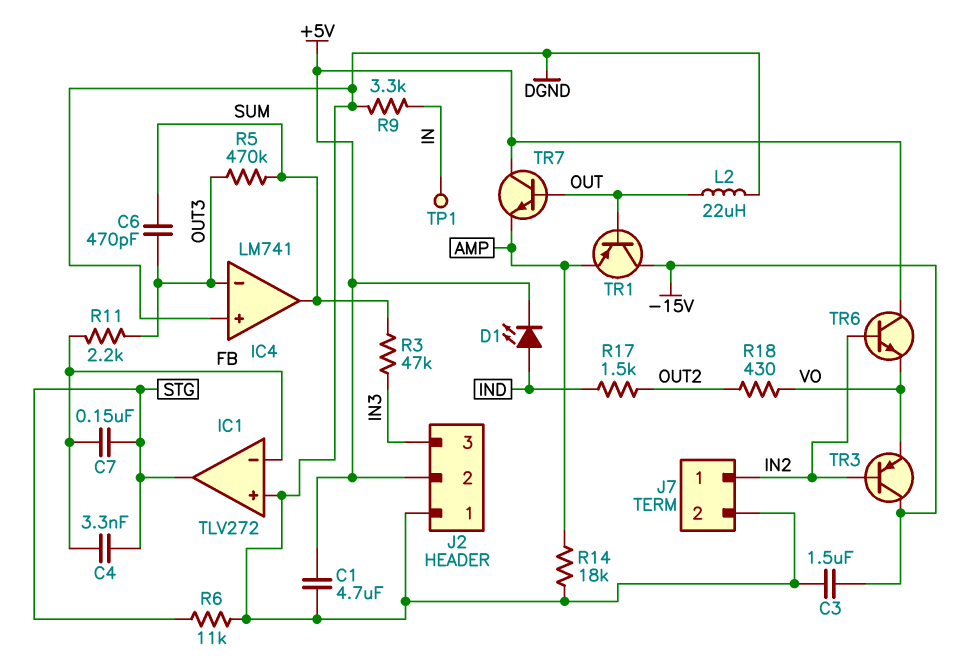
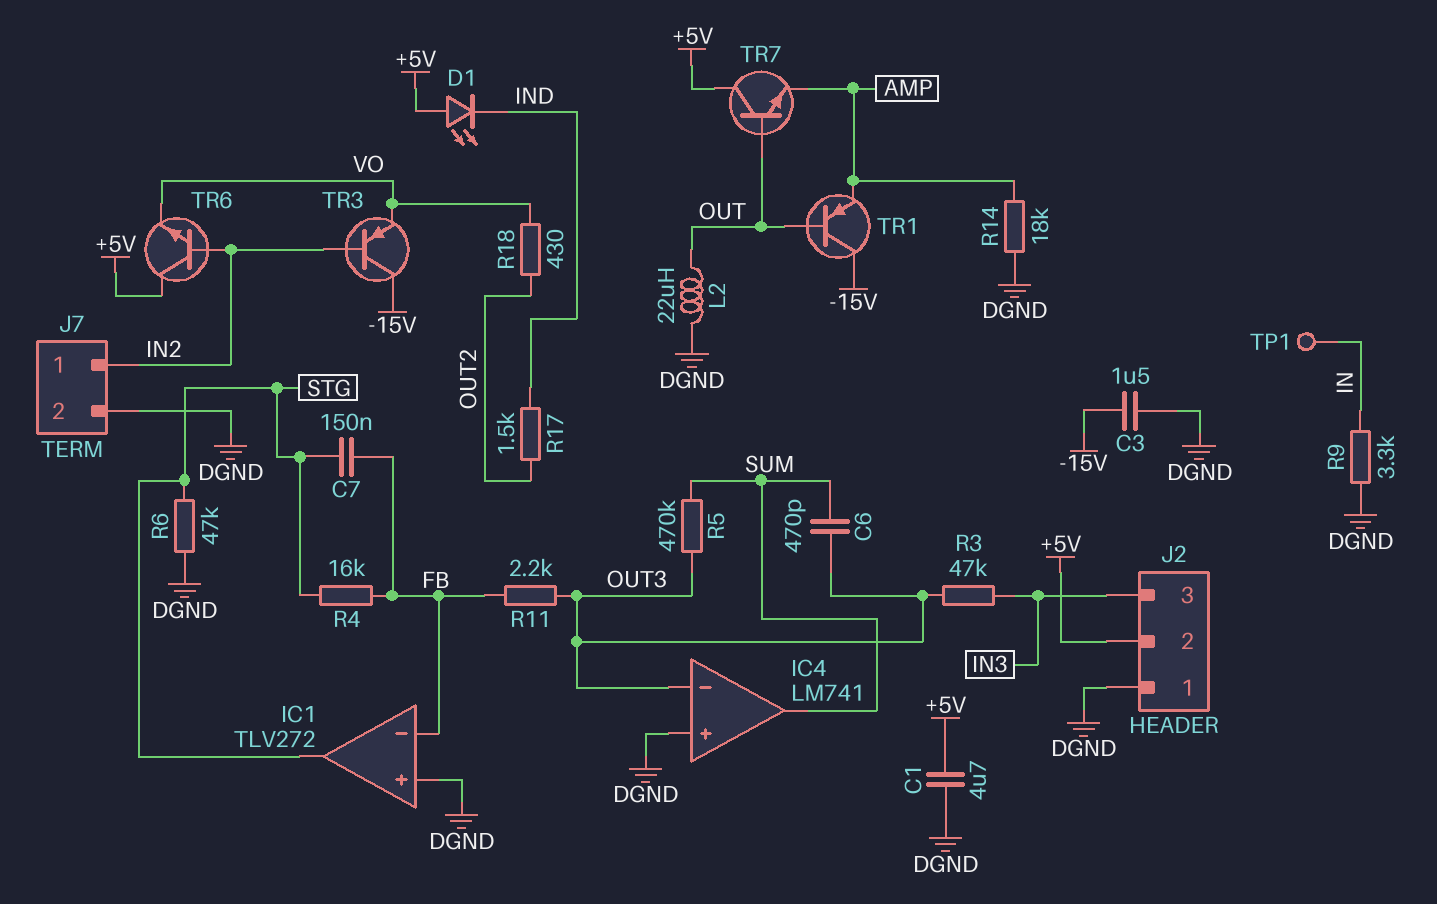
C4: 3.3nF (FB, STG) -> none
D1: LED (A IND, K +5V) -> LED (A +5V, K IND)
R3: 47k (IN3, SUM) -> 47k (IN3, OUT3)
R4: none -> 16k (FB, STG)
R6: 11k (DGND, STG) -> 47k (DGND, STG)

